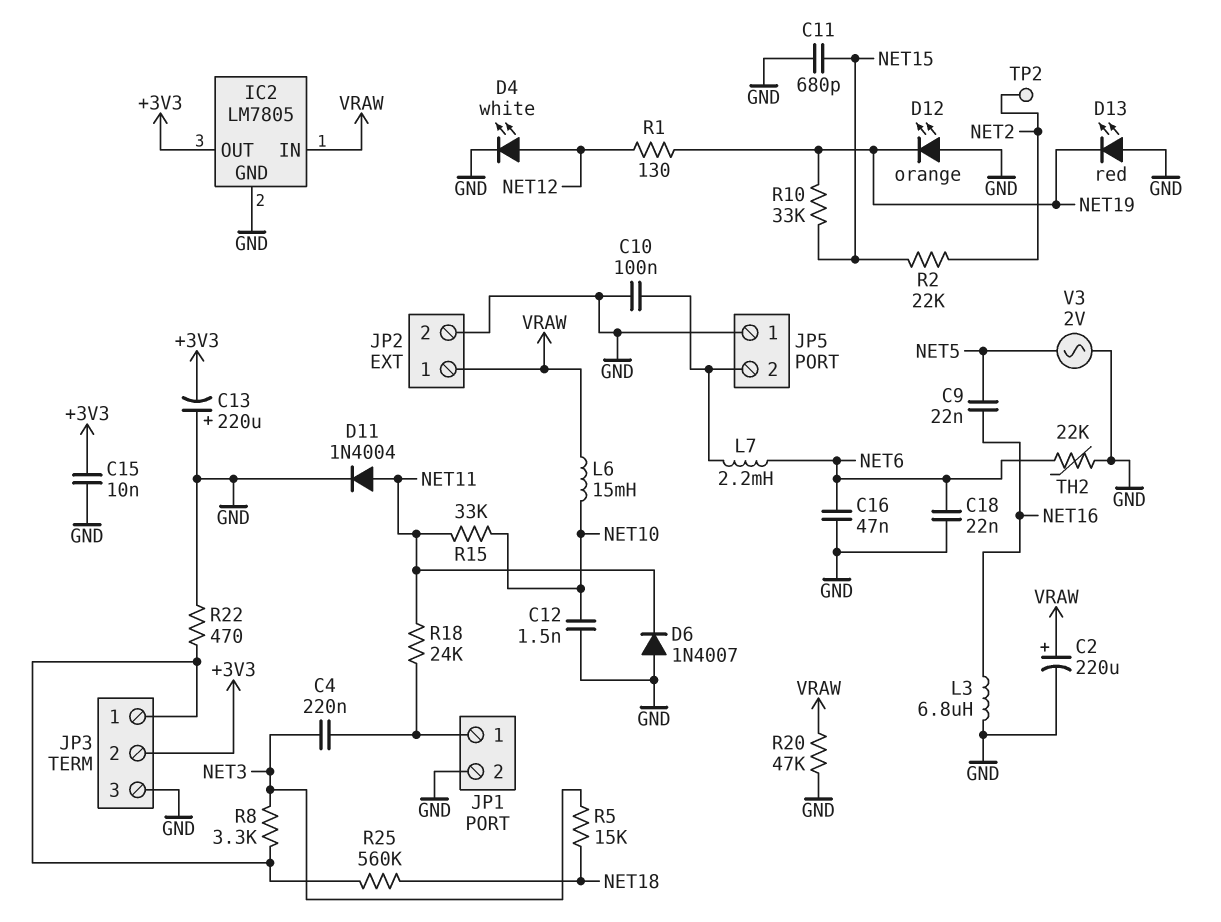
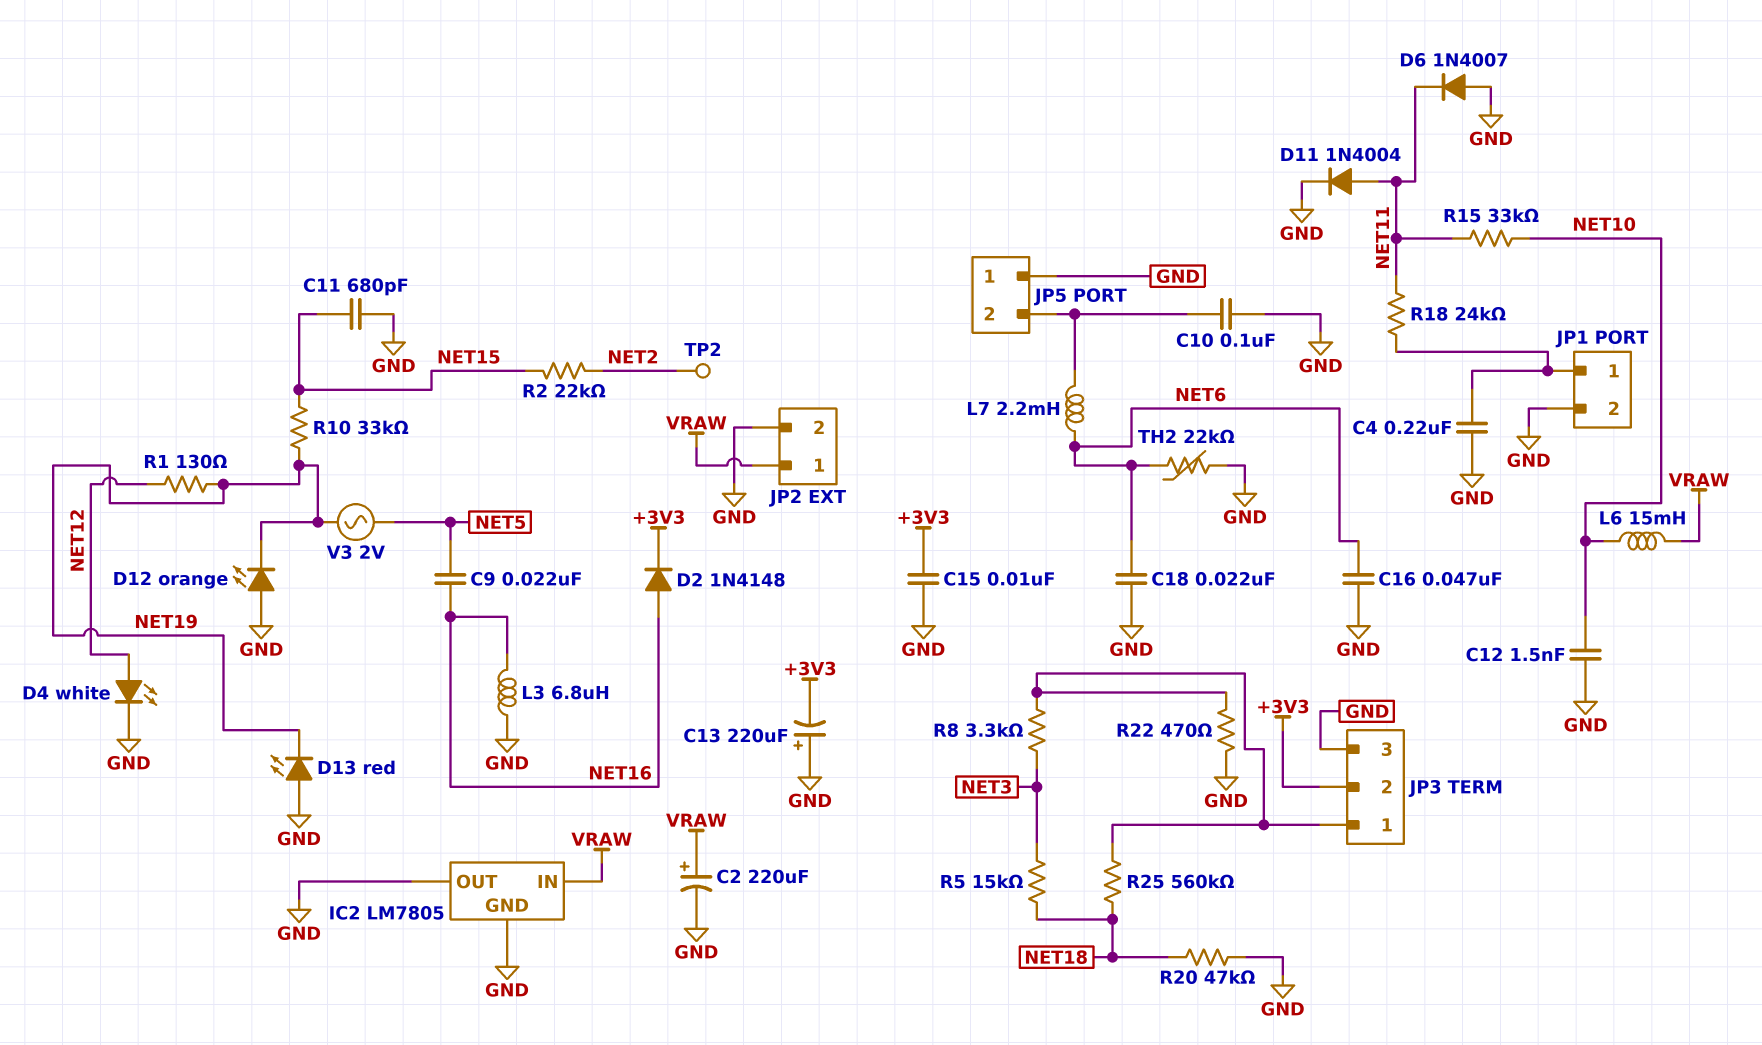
C4: 220nF (JP1/1, NET3) -> 220nF (GND, JP1/1)
D2: none -> diode 1N4148 (A NET16, K +3V3)
IC2 pin OUT: +3V3 -> GND
R20: 47k (GND, VRAW) -> 47k (GND, NET18)
V3: AC 2V (GND, NET5) -> AC 2V (NET5, NET19)

